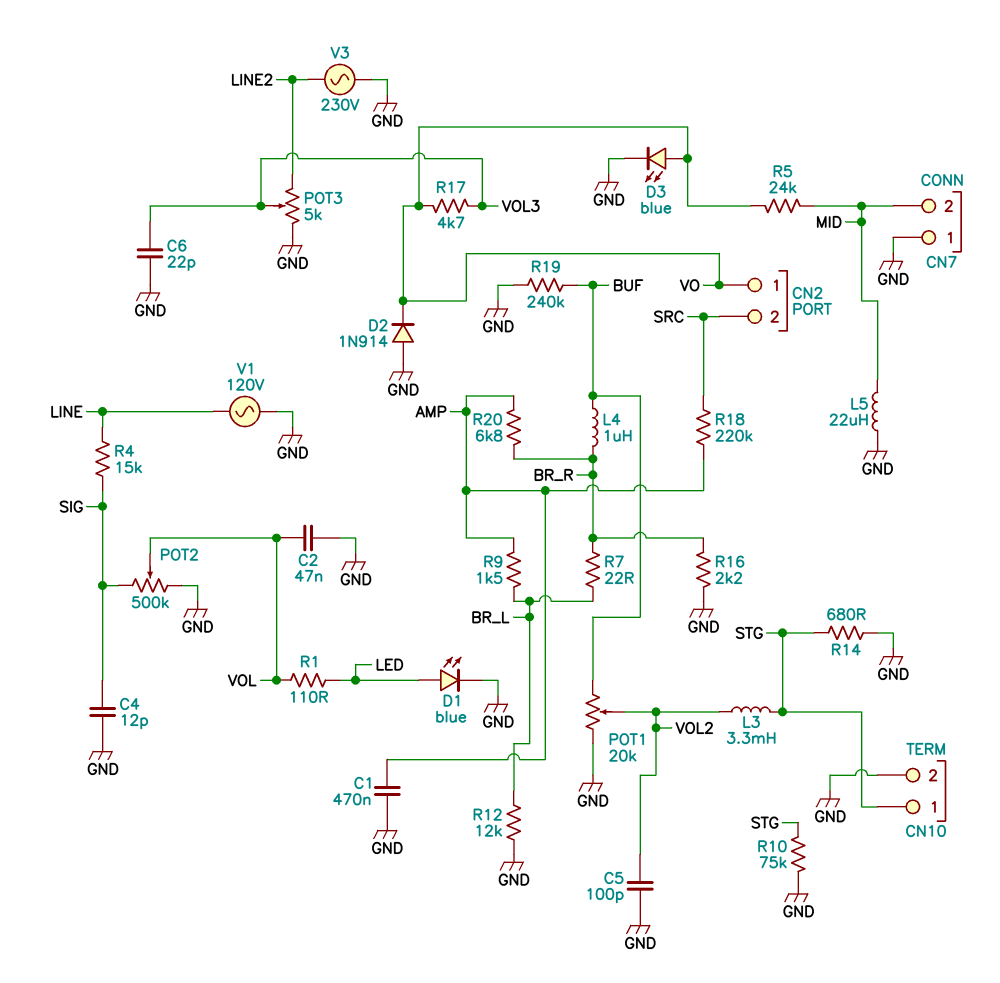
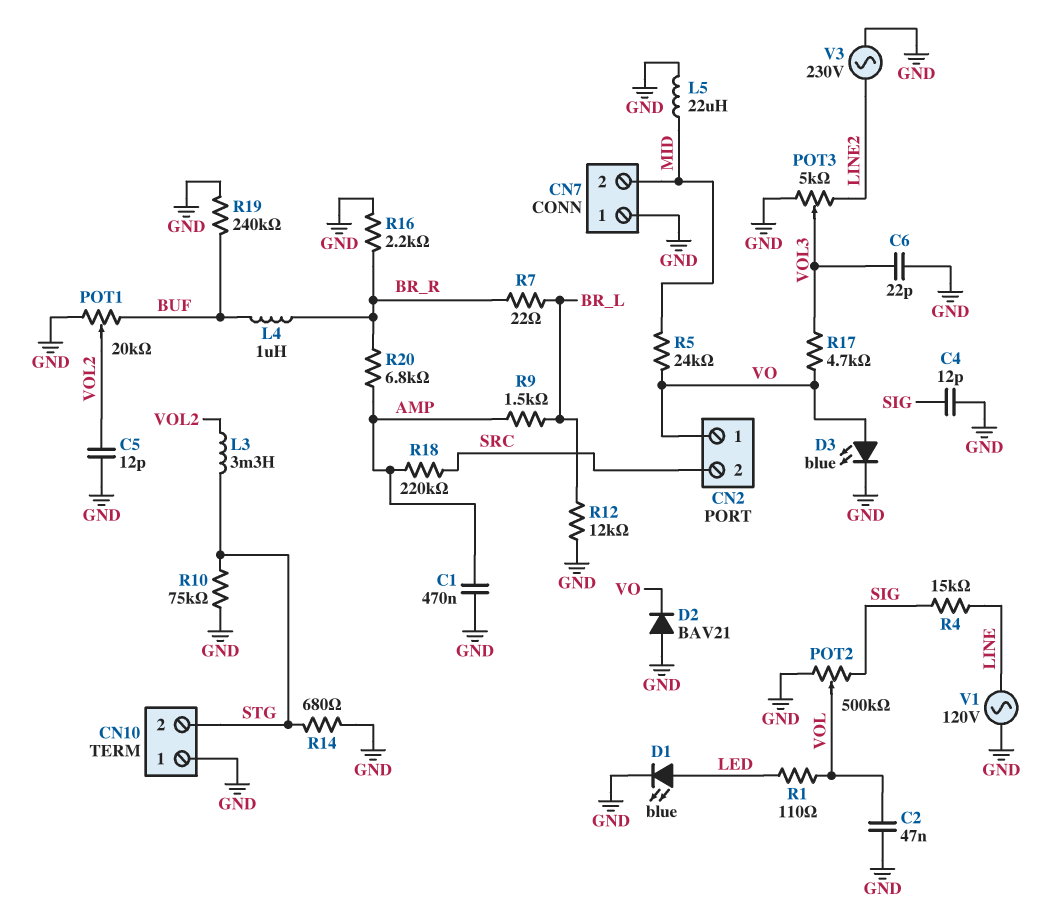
C5: 100pF (GND, VOL2) -> 12pF (GND, VOL2)
CN10 pin 1: STG -> GND
CN10 pin 2: GND -> STG
D2: diode 1N914 (A GND, K VO) -> diode BAV21 (A GND, K VO)

